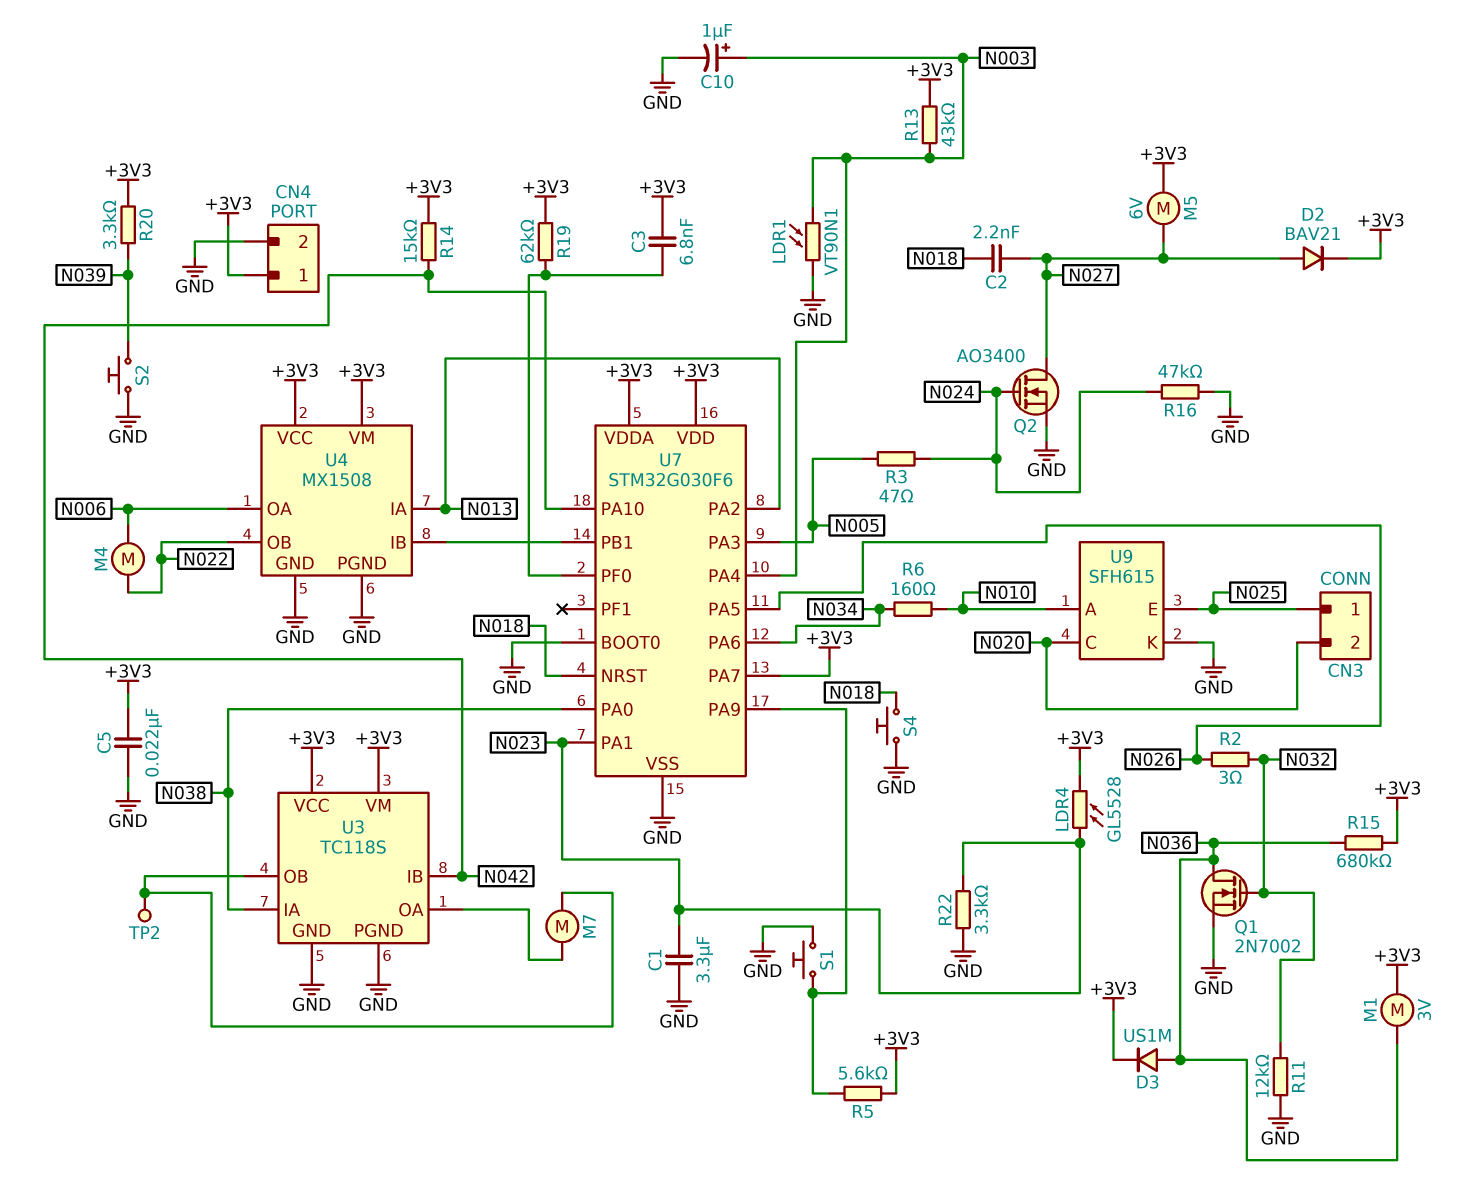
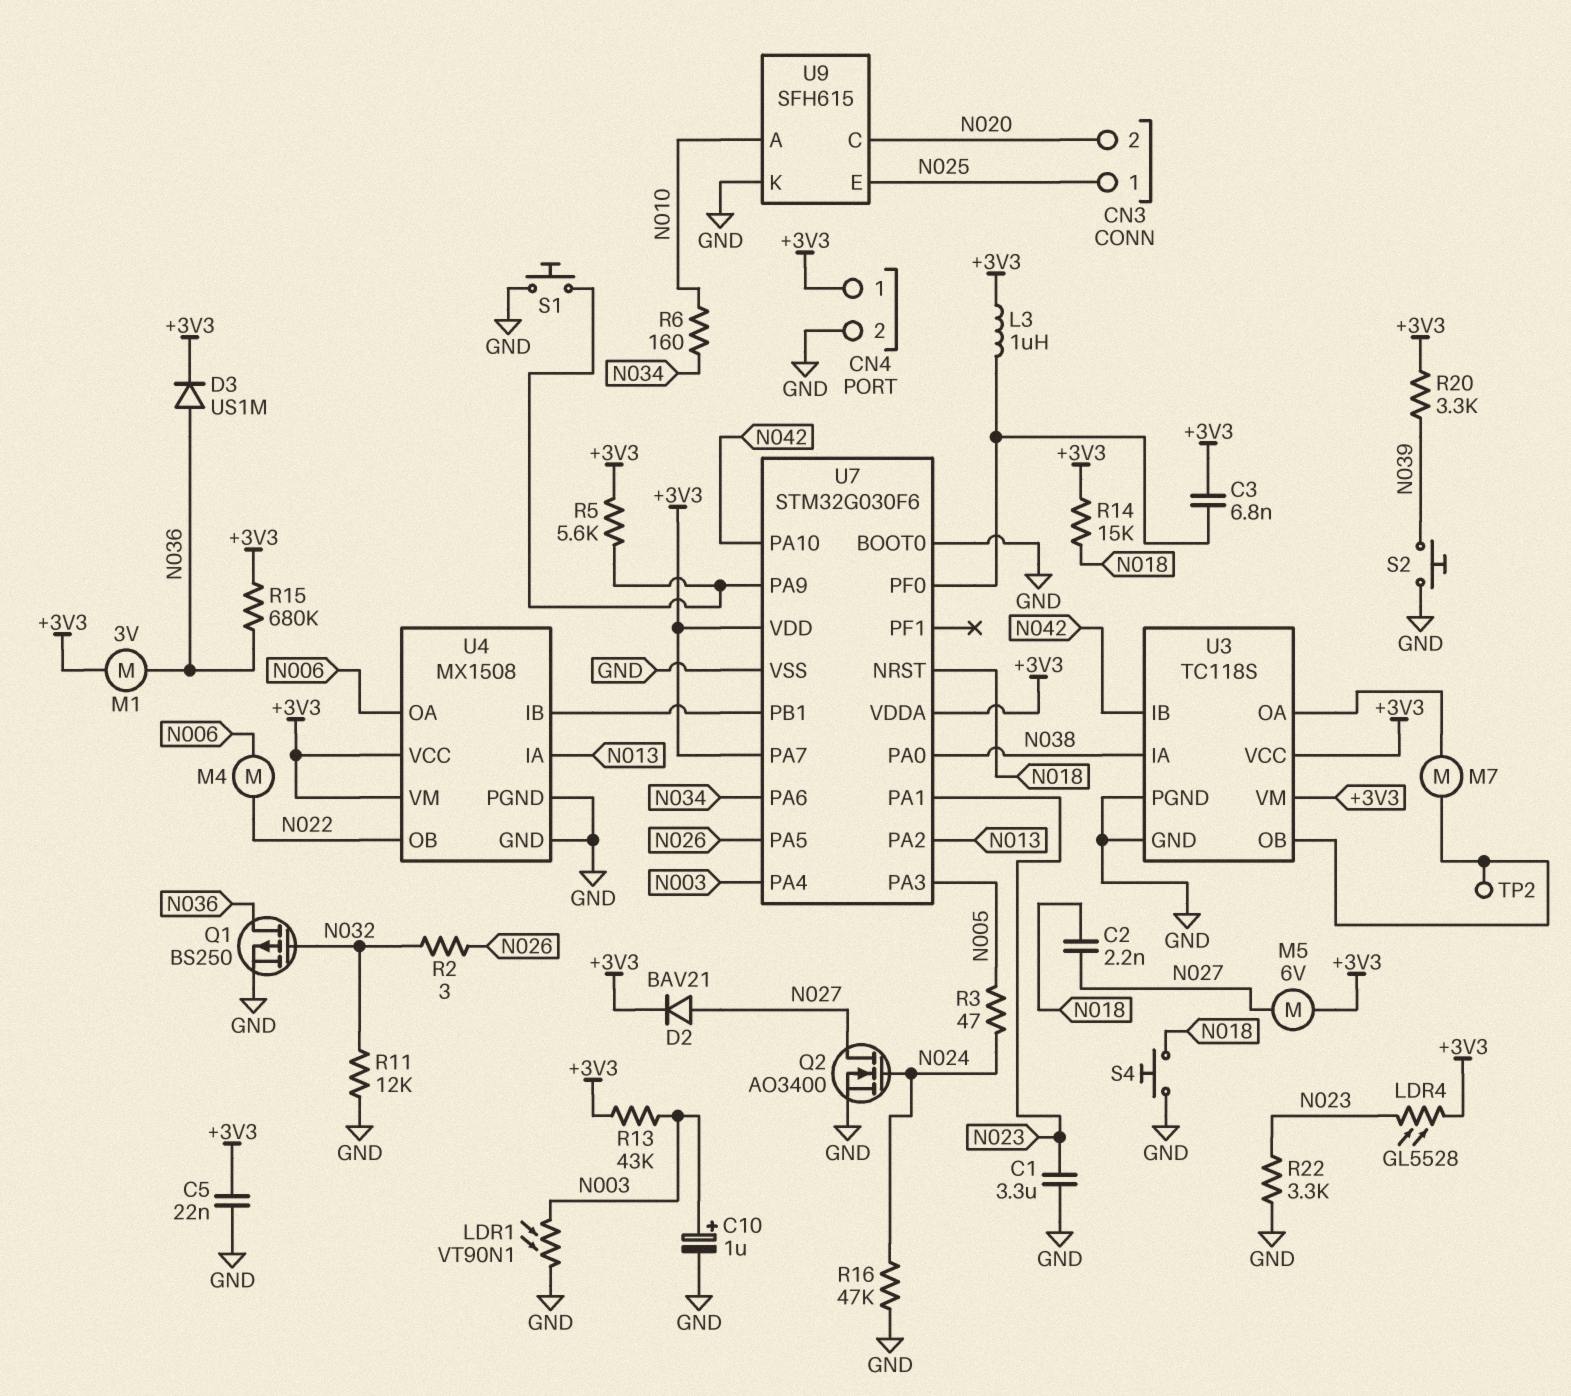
L3: none -> 1uH (+3V3, U7/PF0)
Q1: NMOS 2N7002 (G N032, D N036, S GND) -> PMOS BS250 (G N032, D N036, S GND)
R14: 15k (+3V3, N042) -> 15k (+3V3, N018)
R19: 62k (+3V3, U7/PF0) -> none

